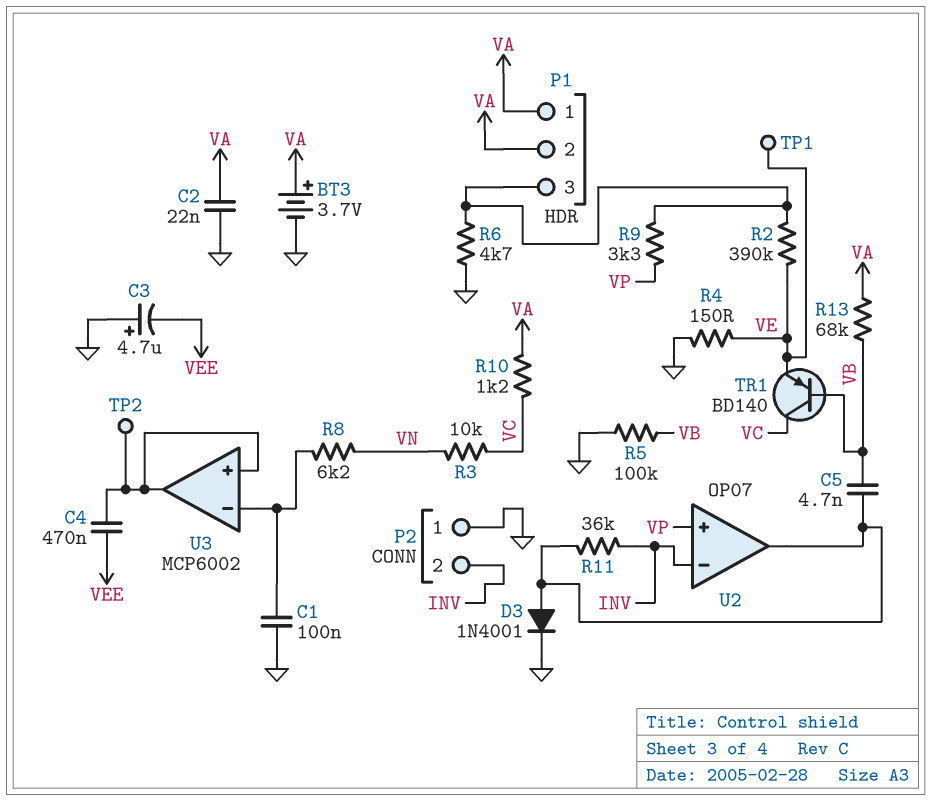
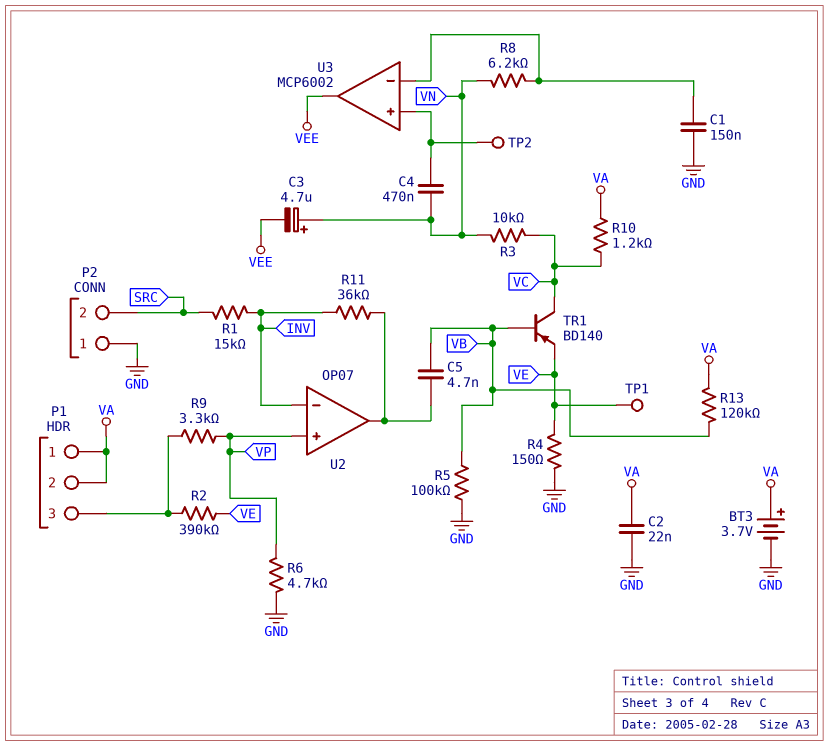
C1: 100nF (GND, U3/in-) -> 150nF (GND, U3/in-)
C3: 4.7uF (plus GND, minus VEE) -> 4.7uF (plus VN, minus VEE)
C4: 470nF (U3/in+, VEE) -> 470nF (U3/in+, VN)
D3: diode 1N4001 (A U2/out, K GND) -> none
P2 pin 2: INV -> SRC
R1: none -> 15k (INV, SRC)
R6: 4.7k (GND, P1/3) -> 4.7k (GND, VP)
R13: 68k (VA, VB) -> 120k (VA, VB)
U3 pin out: U3/in+ -> VEE

